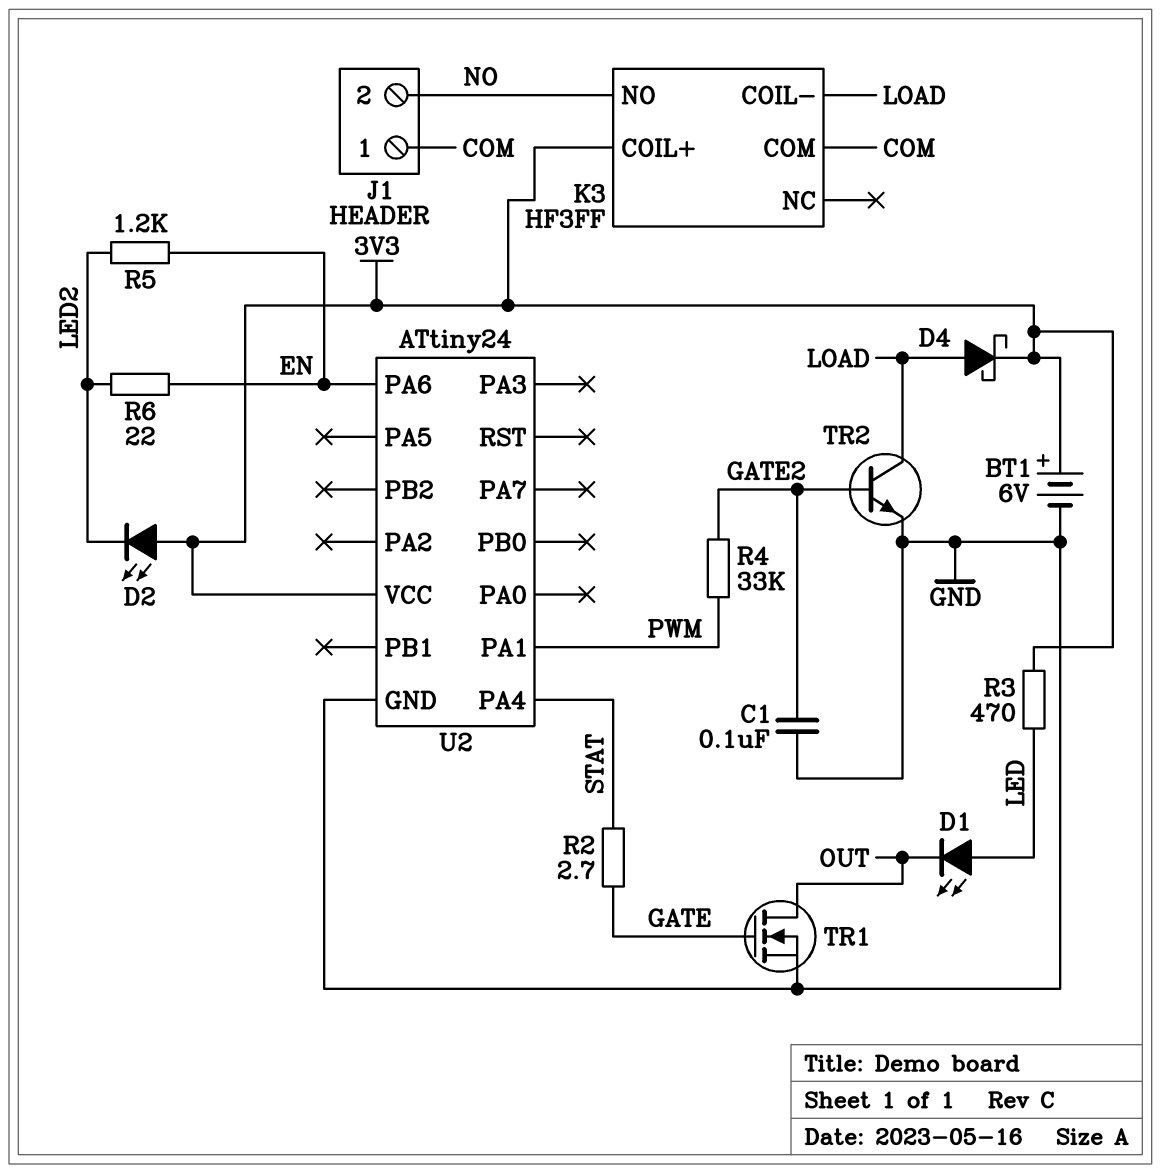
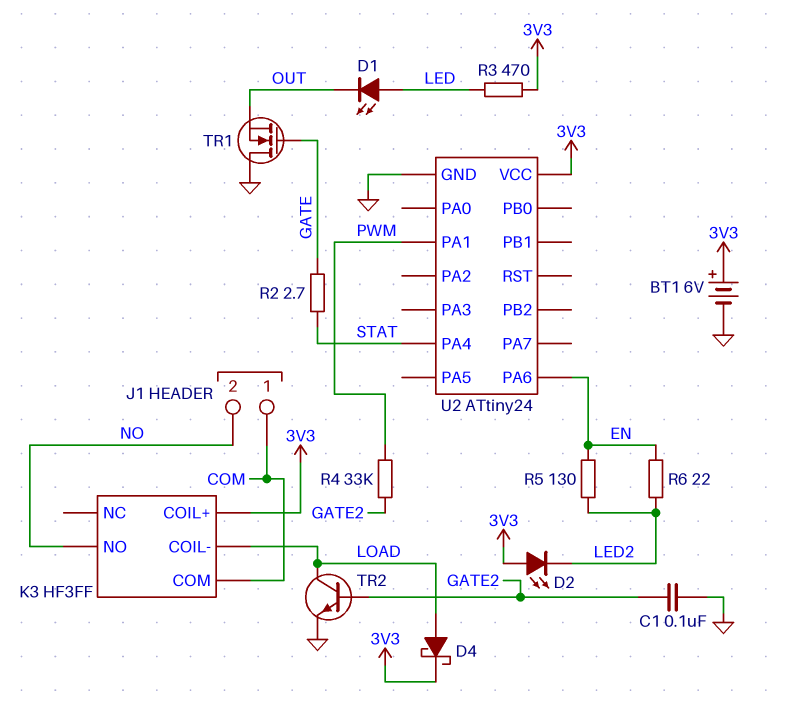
R5: 1.2k (EN, LED2) -> 130 (EN, LED2)
TR1: NMOS (G GATE, D OUT, S GND) -> NMOS (G GATE, D GND, S OUT)

